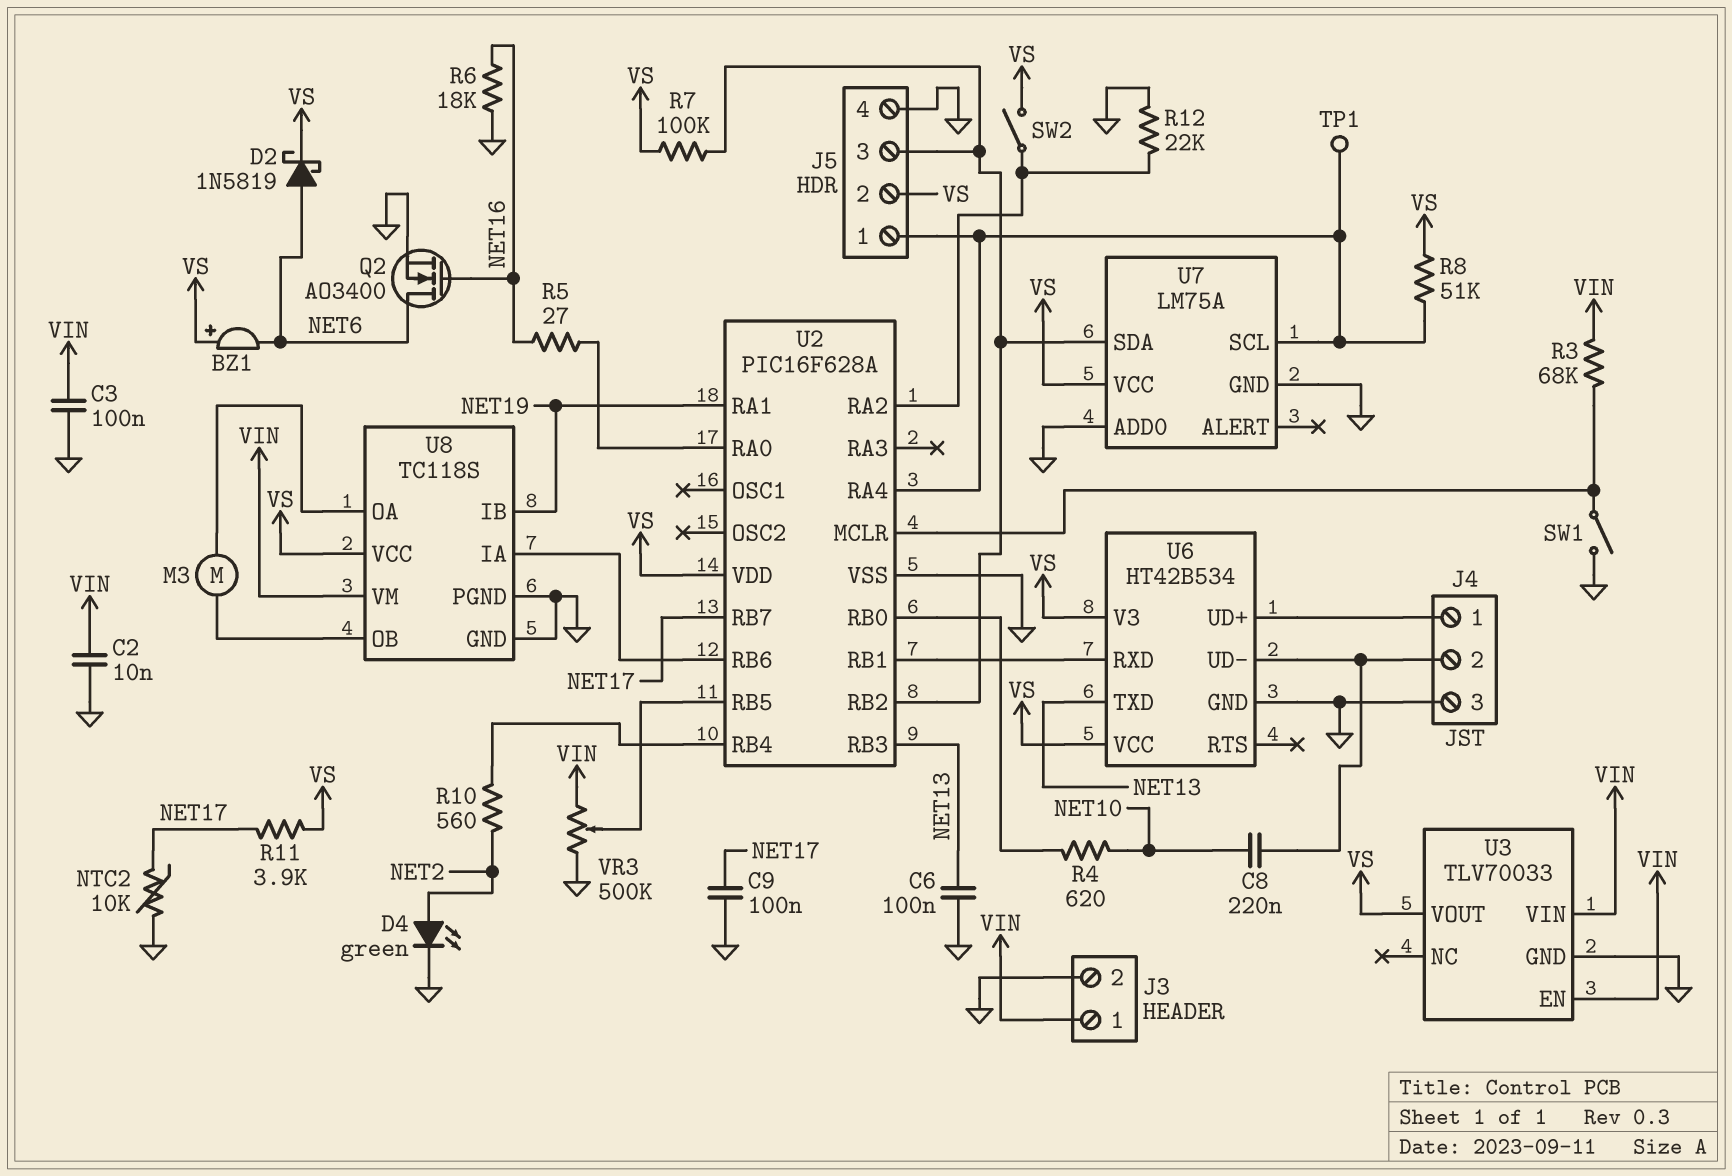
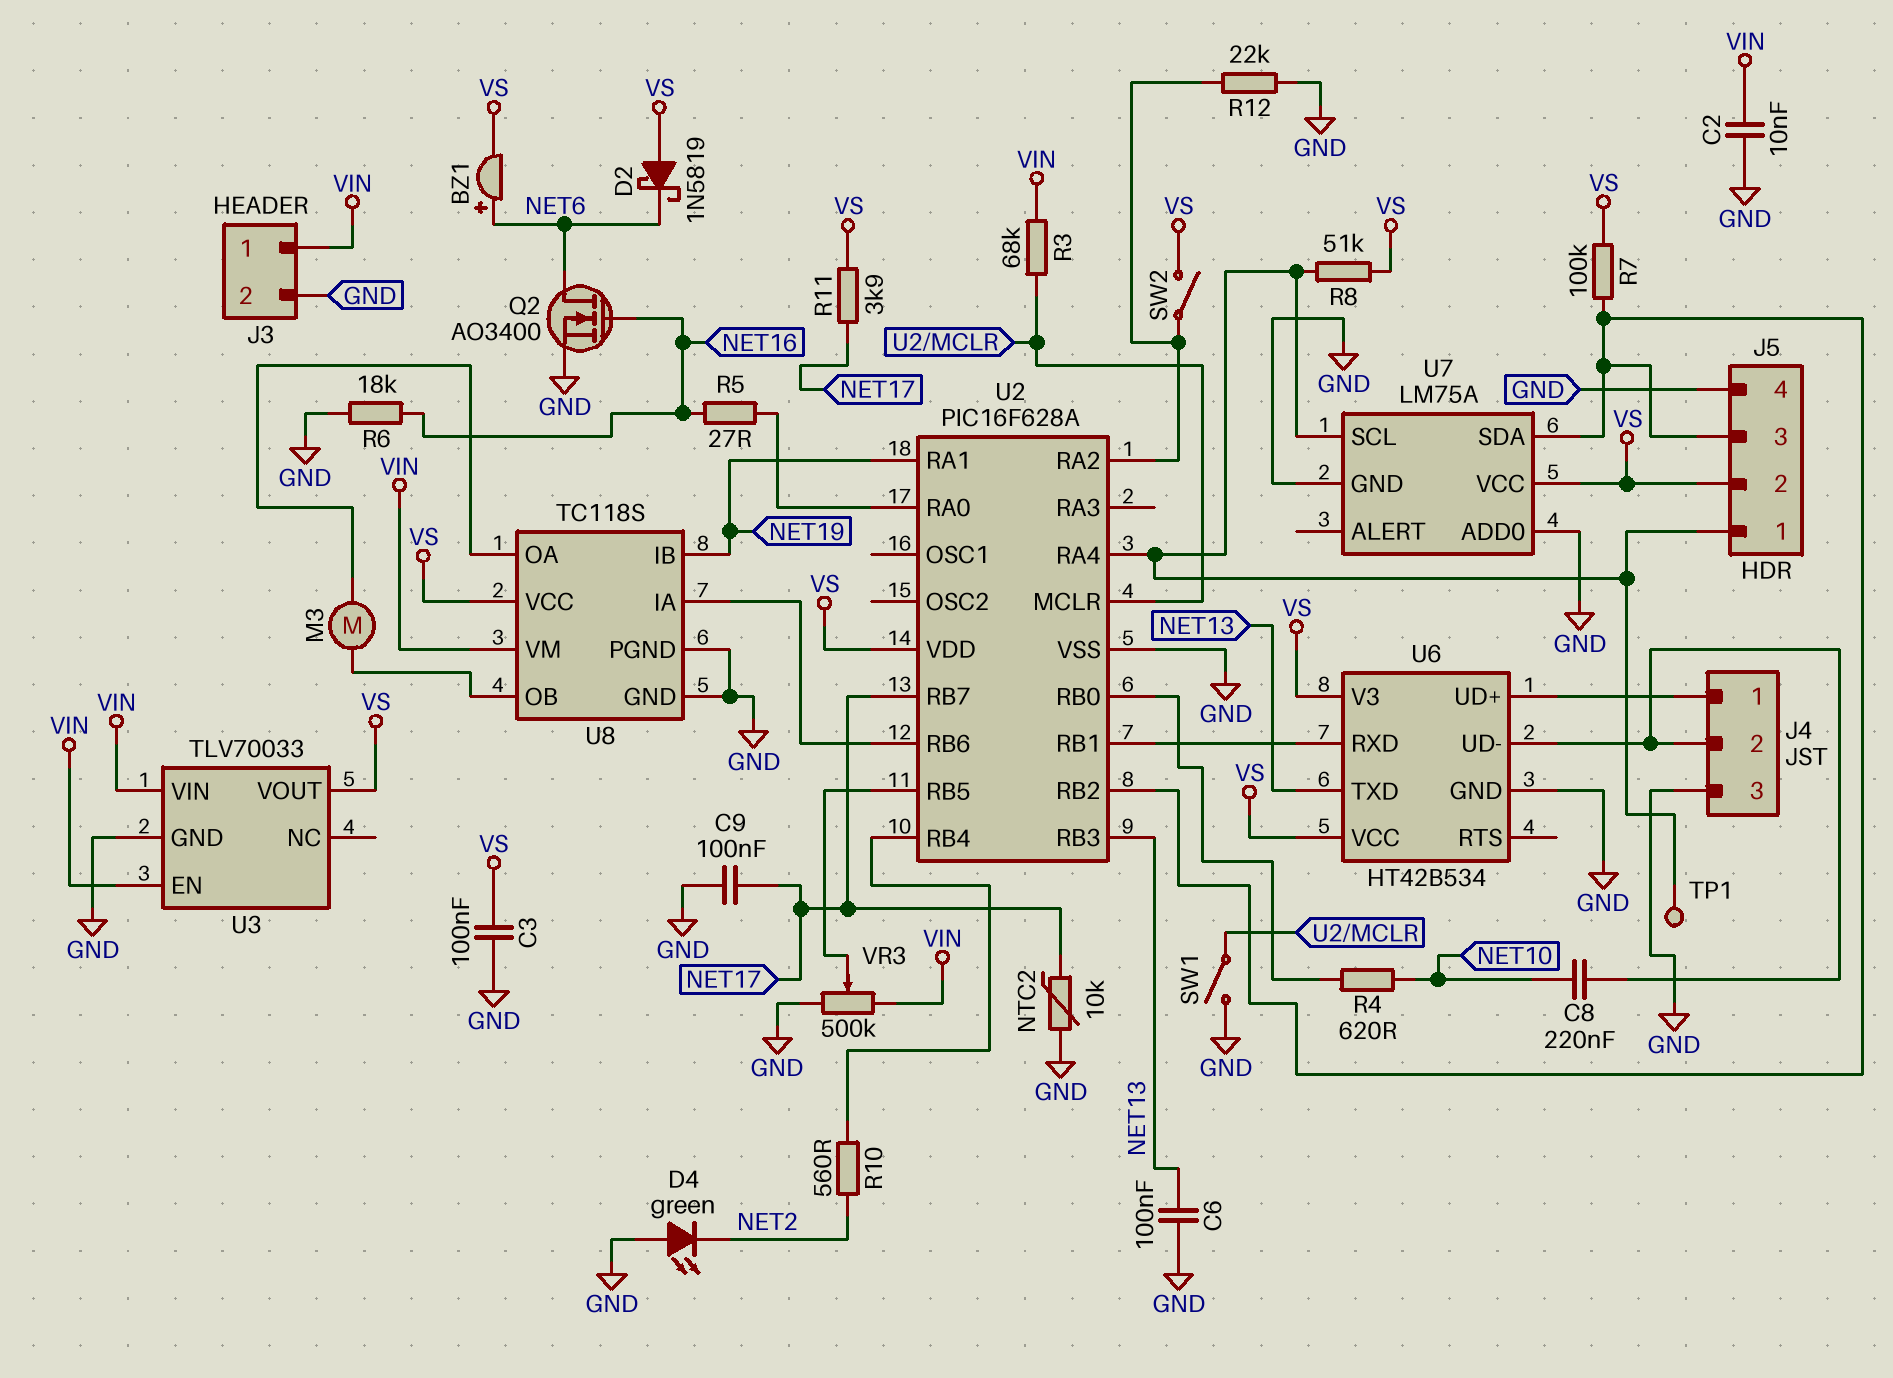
BZ1: buzzer (plus VS, minus NET6) -> buzzer (plus NET6, minus VS)
C3: 100nF (GND, VIN) -> 100nF (GND, VS)
D2: schottky 1N5819 (A NET6, K VS) -> schottky 1N5819 (A VS, K NET6)
D4: LED green (A NET2, K GND) -> LED green (A GND, K NET2)

